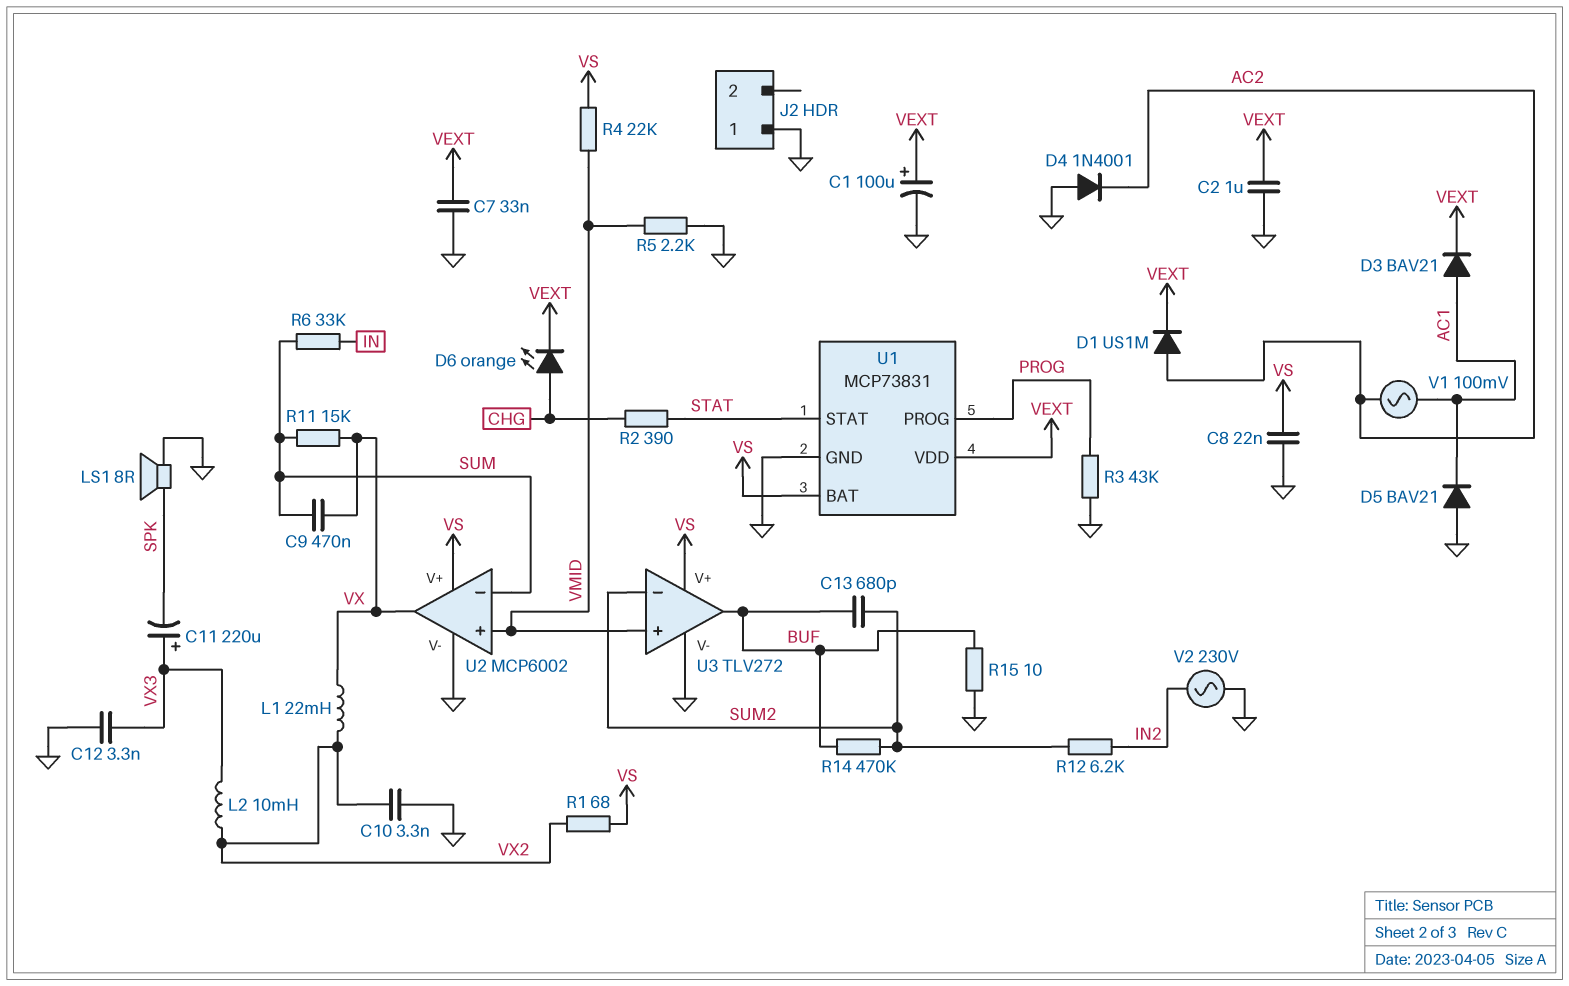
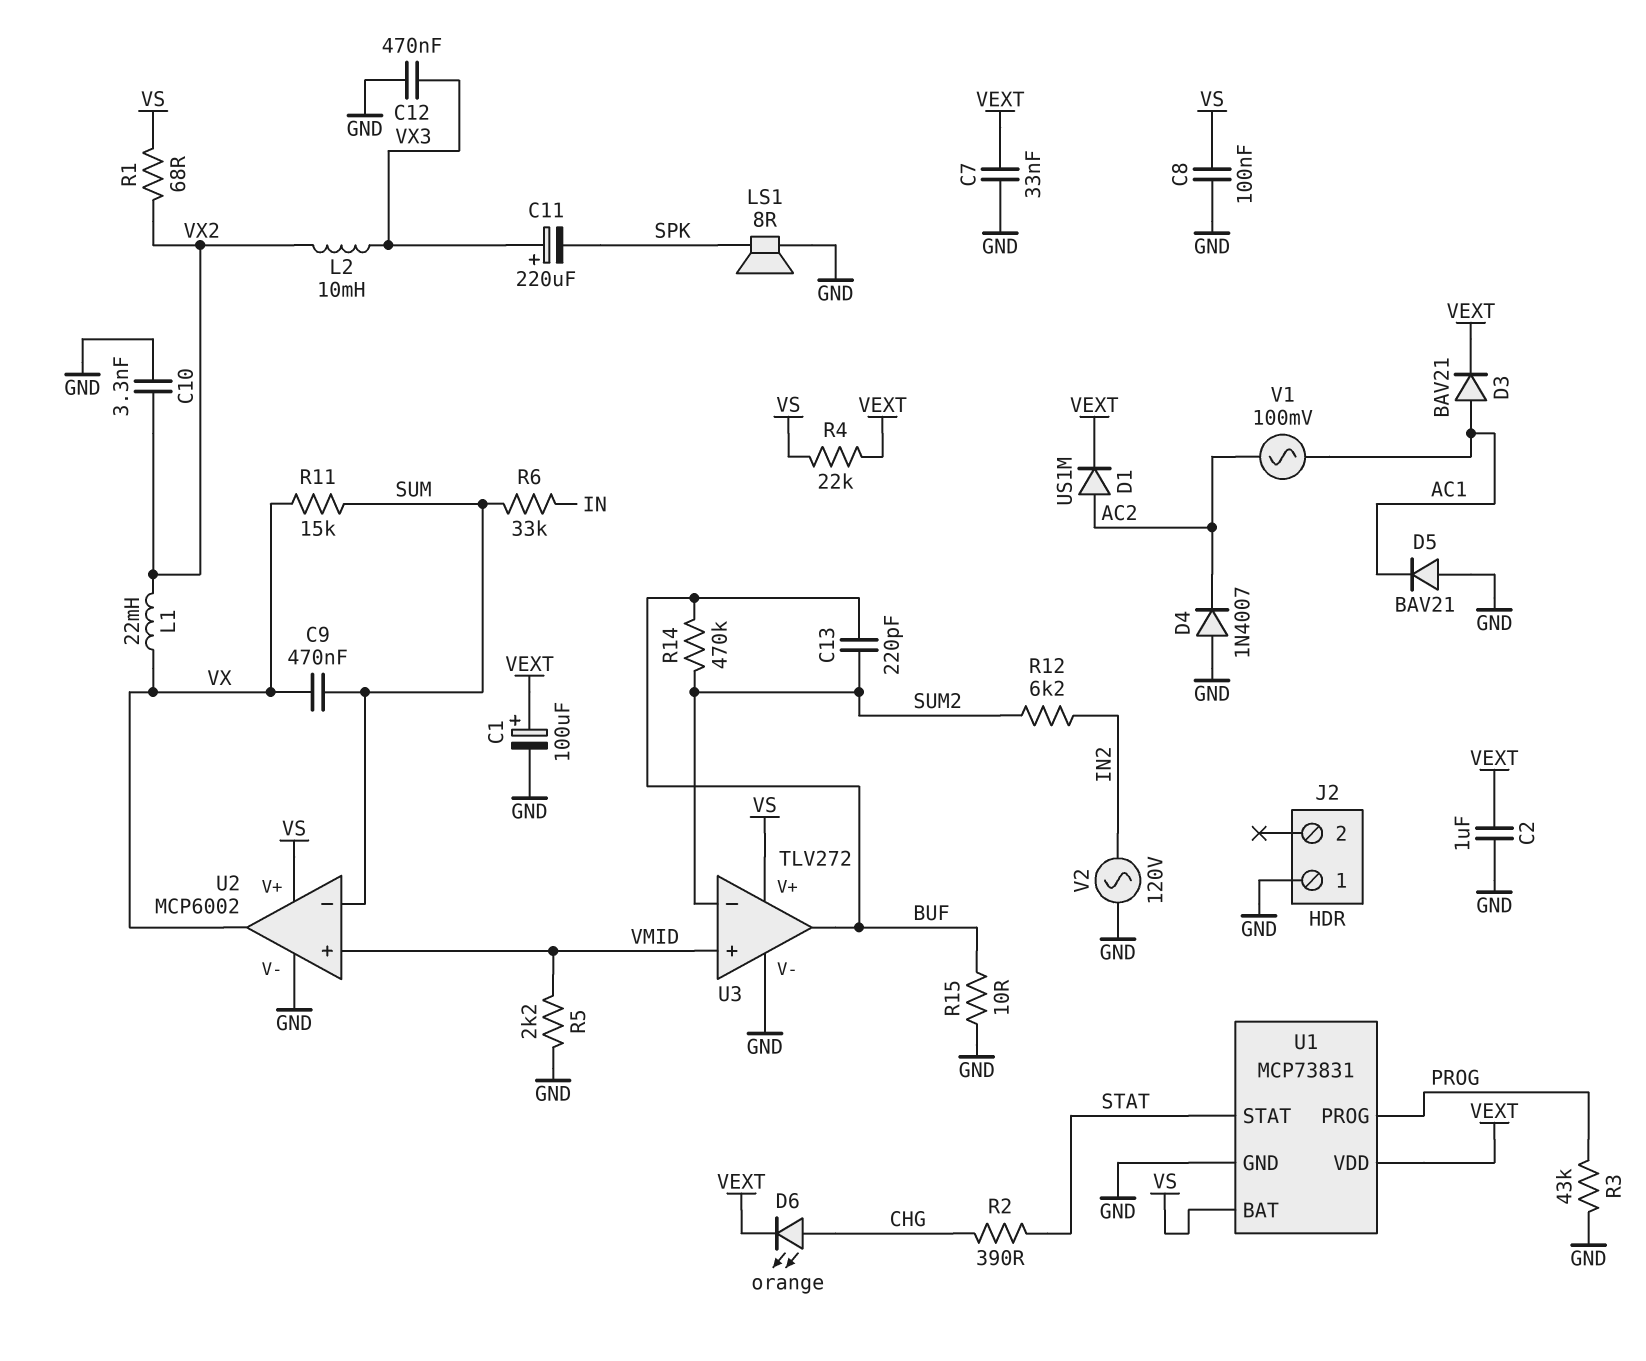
C8: 22nF (GND, VS) -> 100nF (GND, VS)
C12: 3.3nF (GND, VX3) -> 470nF (GND, VX3)
C13: 680pF (BUF, SUM2) -> 220pF (BUF, SUM2)
D4: diode 1N4001 (A GND, K AC2) -> diode 1N4007 (A GND, K AC2)
R4: 22k (VMID, VS) -> 22k (VEXT, VS)
V2: AC 230V (GND, IN2) -> AC 120V (GND, IN2)

